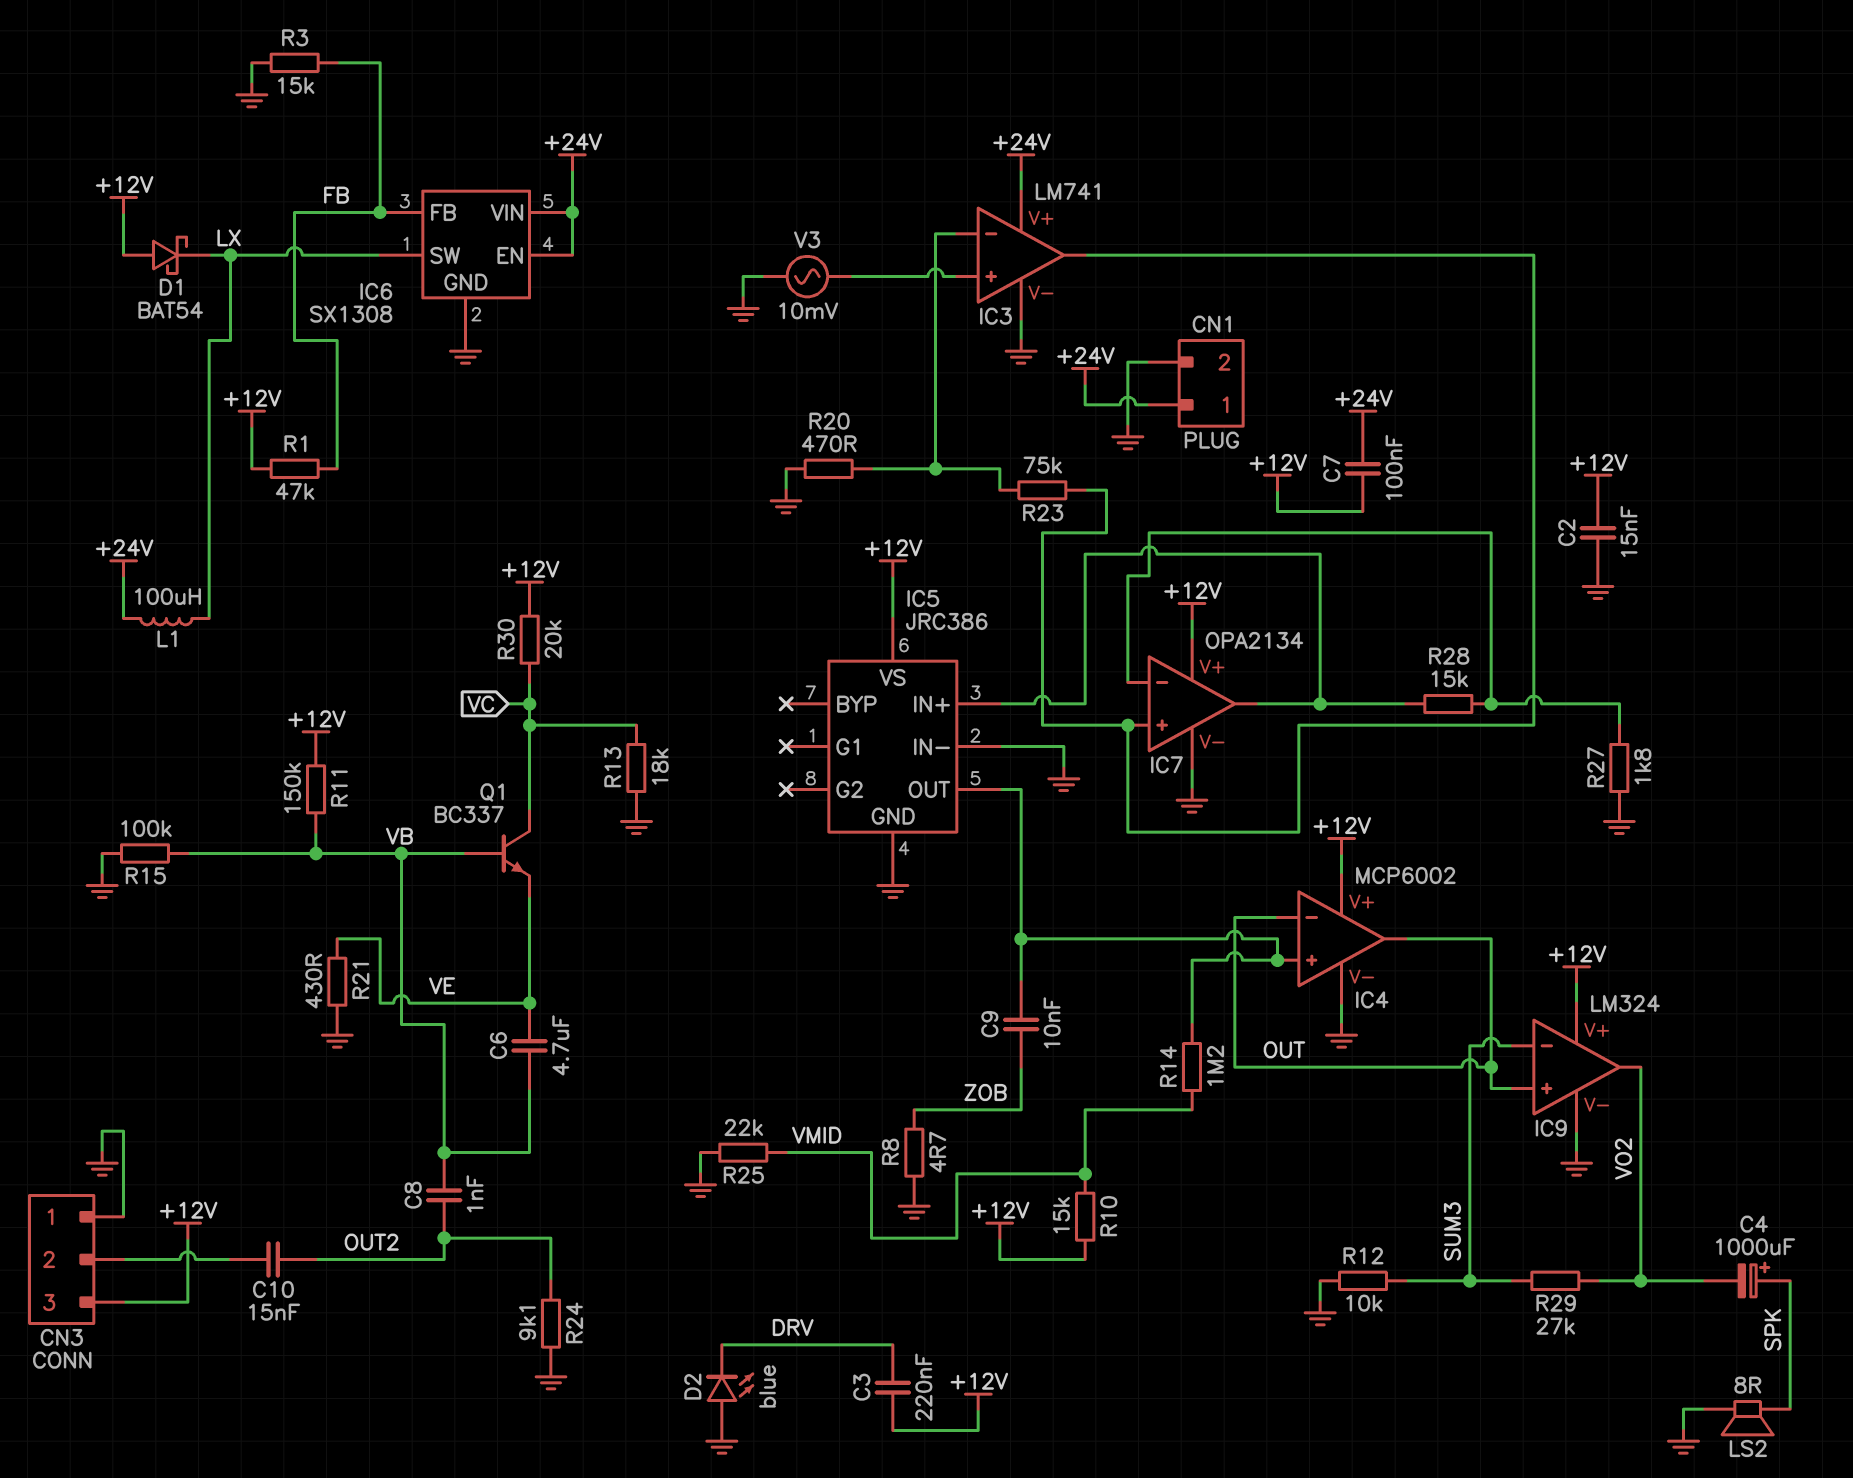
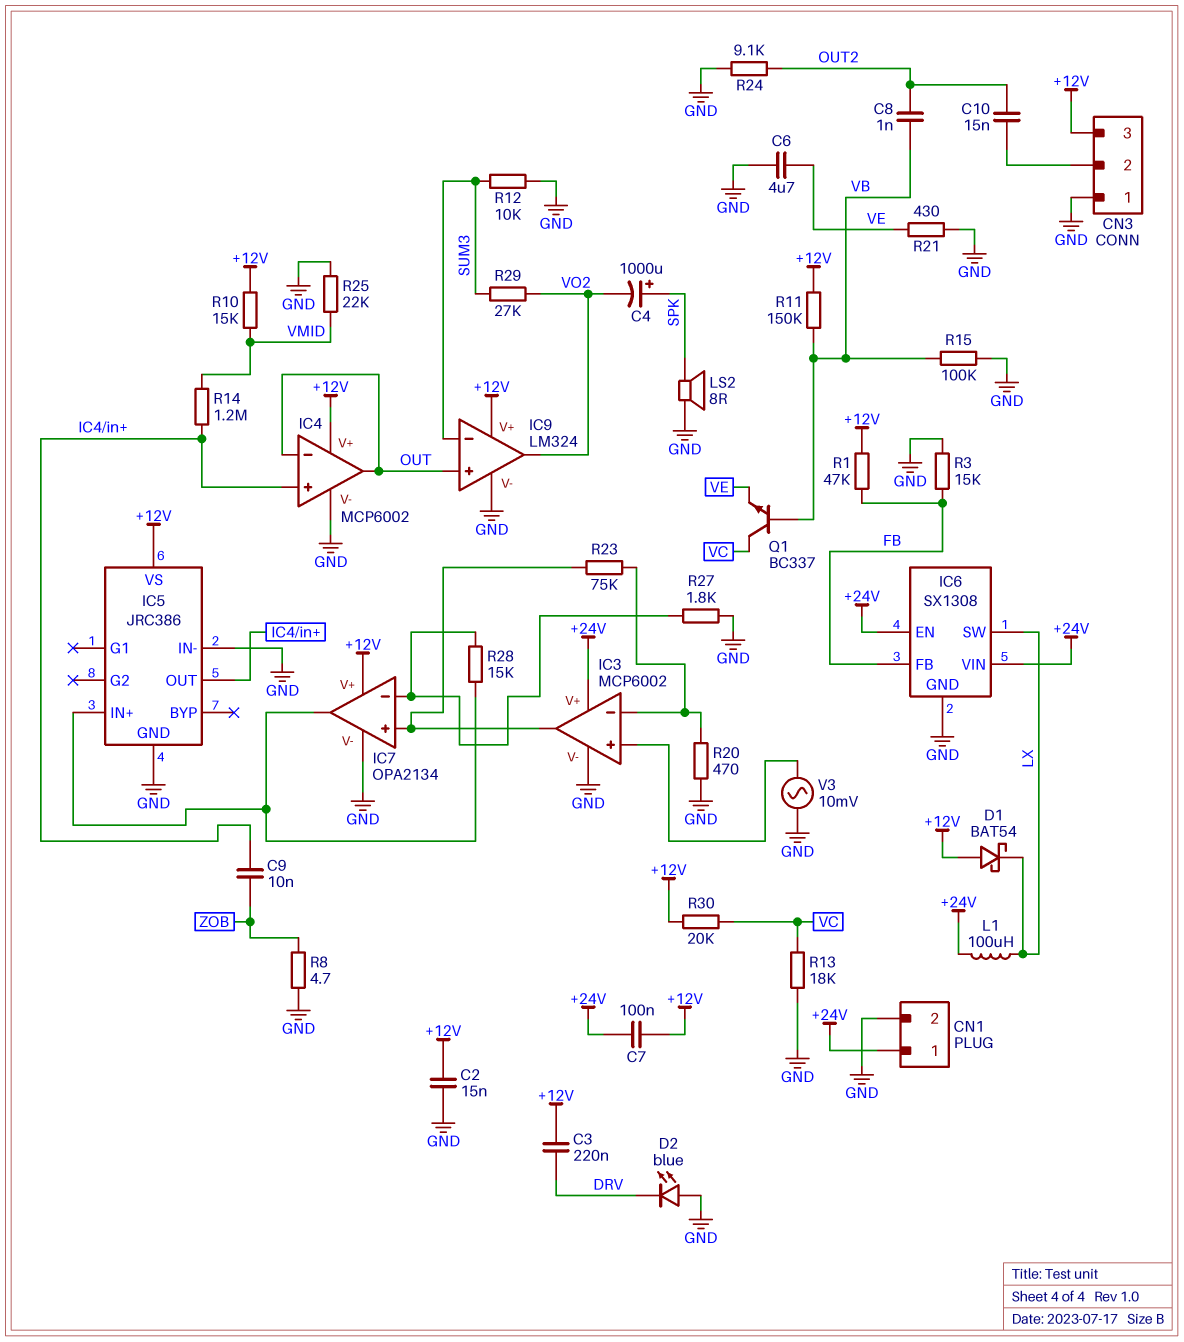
C6: 4.7uF (VB, VE) -> 4.7uF (GND, VE)
IC3: LM741 -> MCP6002

